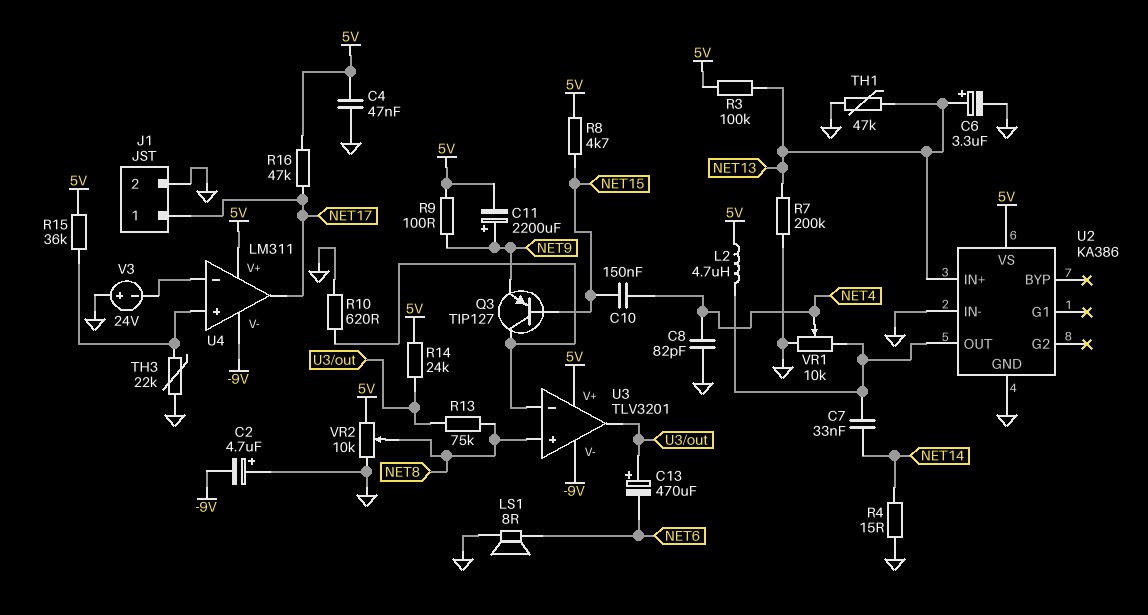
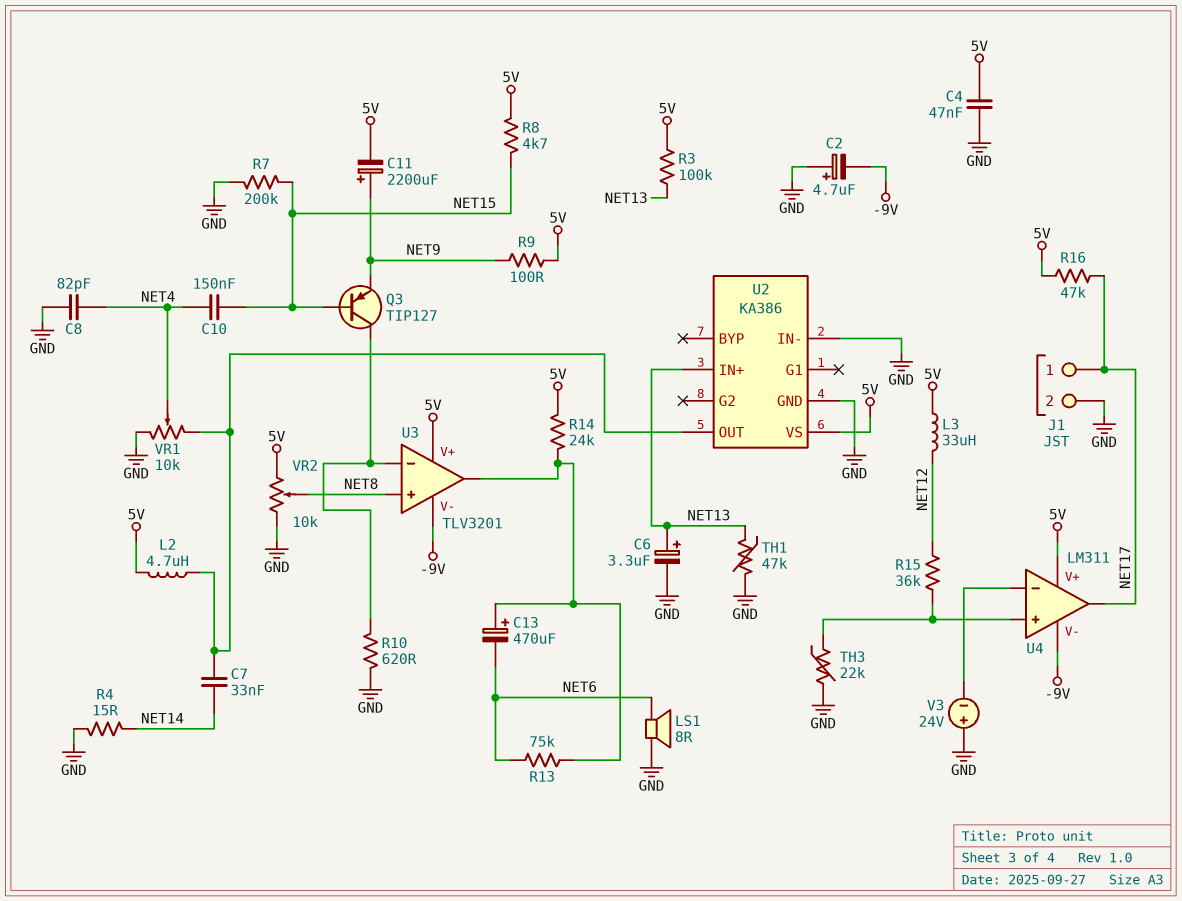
L3: none -> 33uH (5V, NET12)
R7: 200k (GND, NET13) -> 200k (GND, NET15)
R13: 75k (NET8, U3/out) -> 75k (NET6, U3/out)
R15: 36k (5V, U4/in+) -> 36k (NET12, U4/in+)

